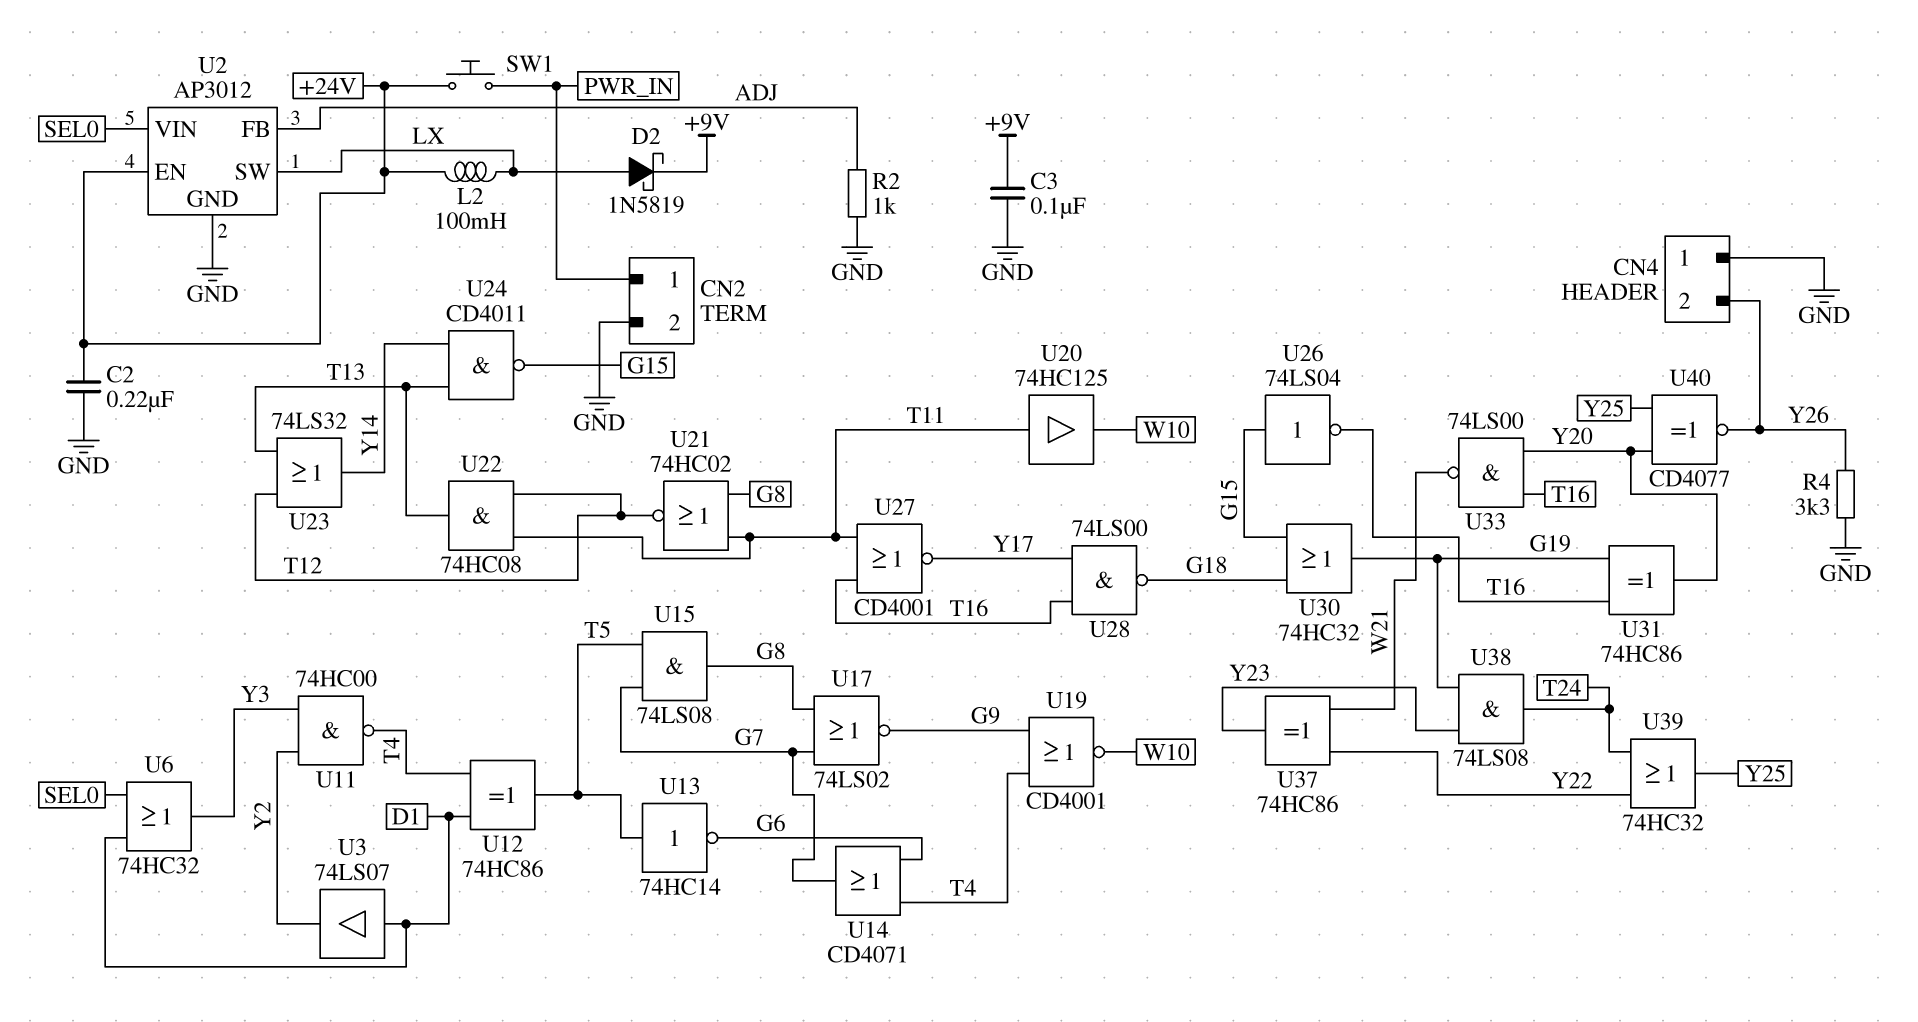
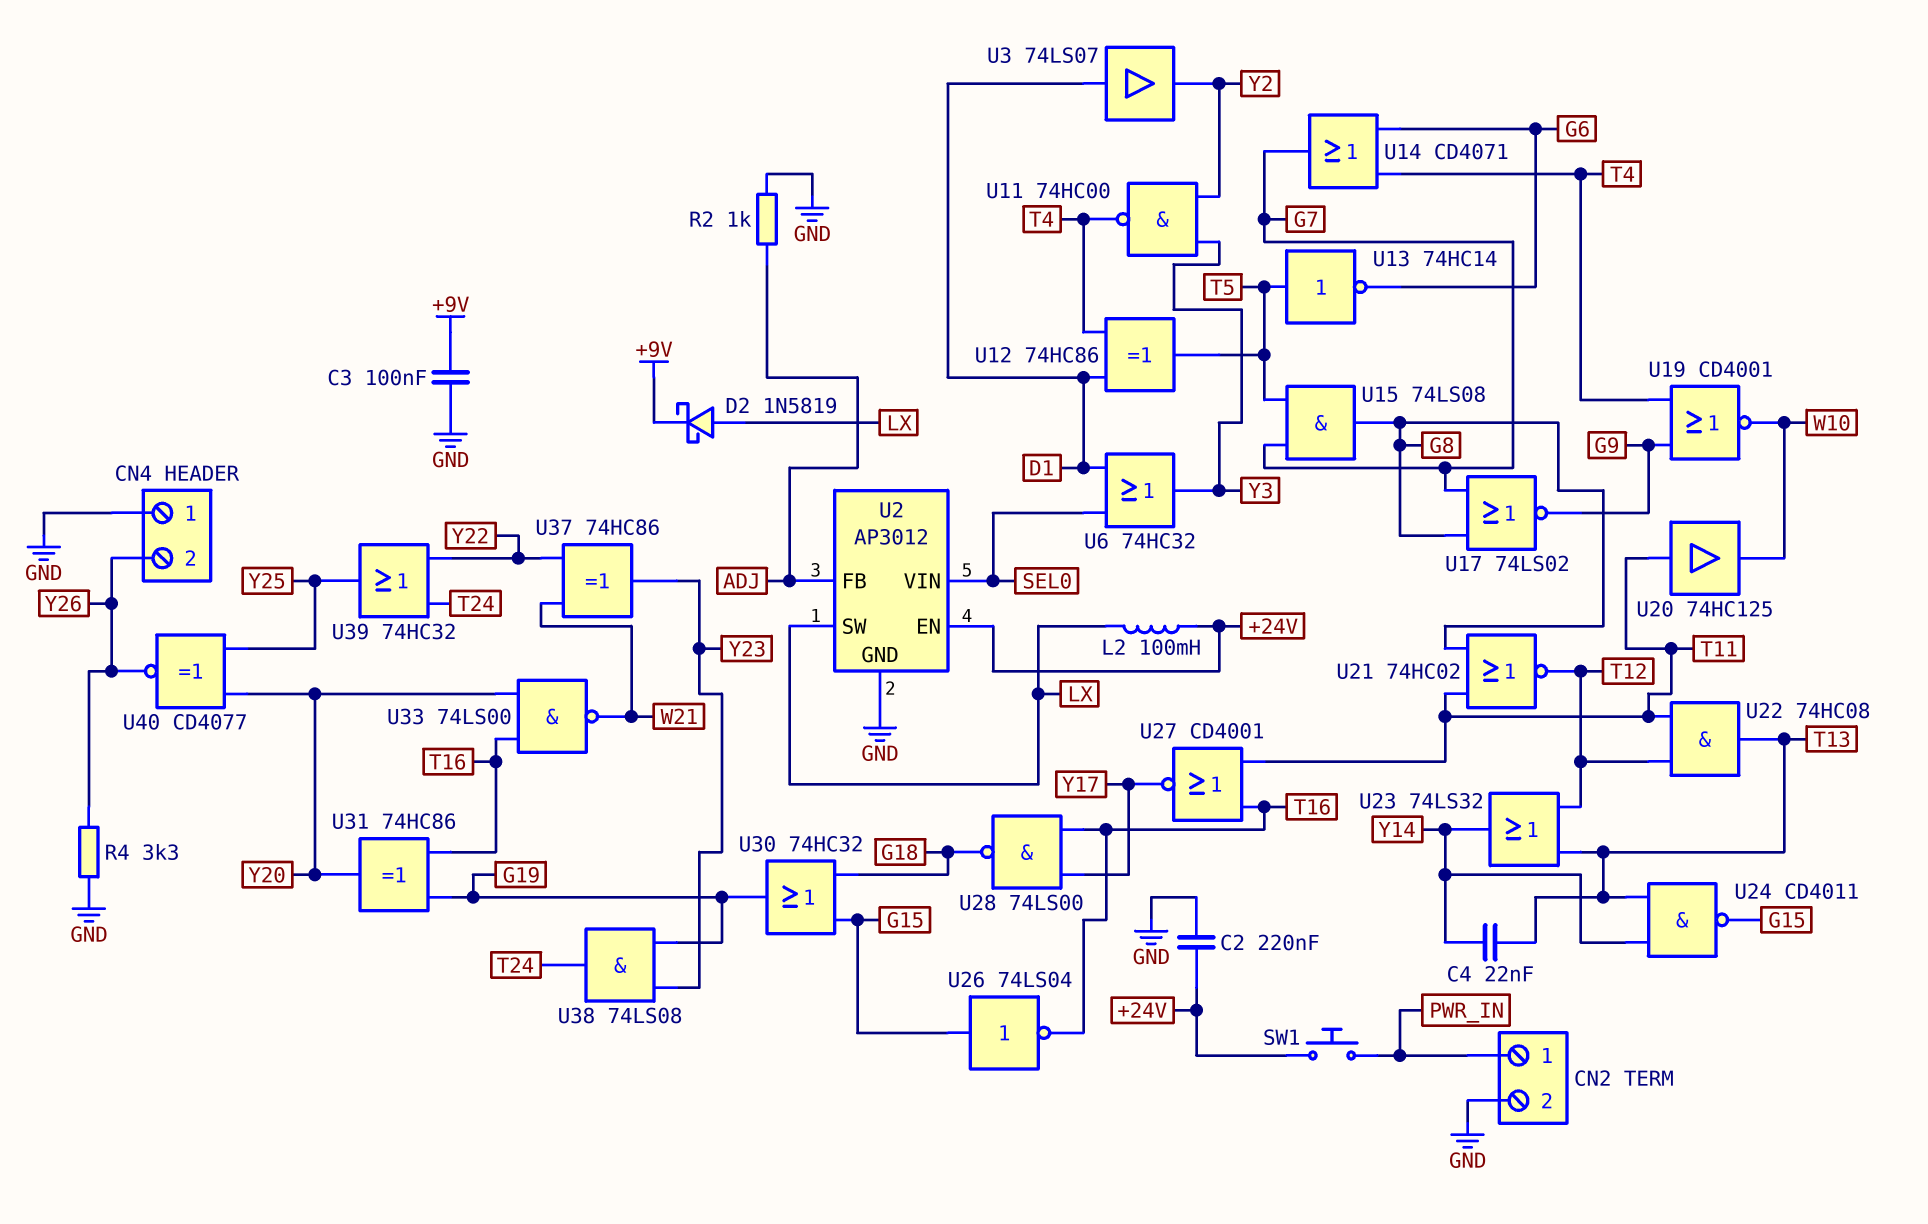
C4: none -> 22nF (T13, Y14)

